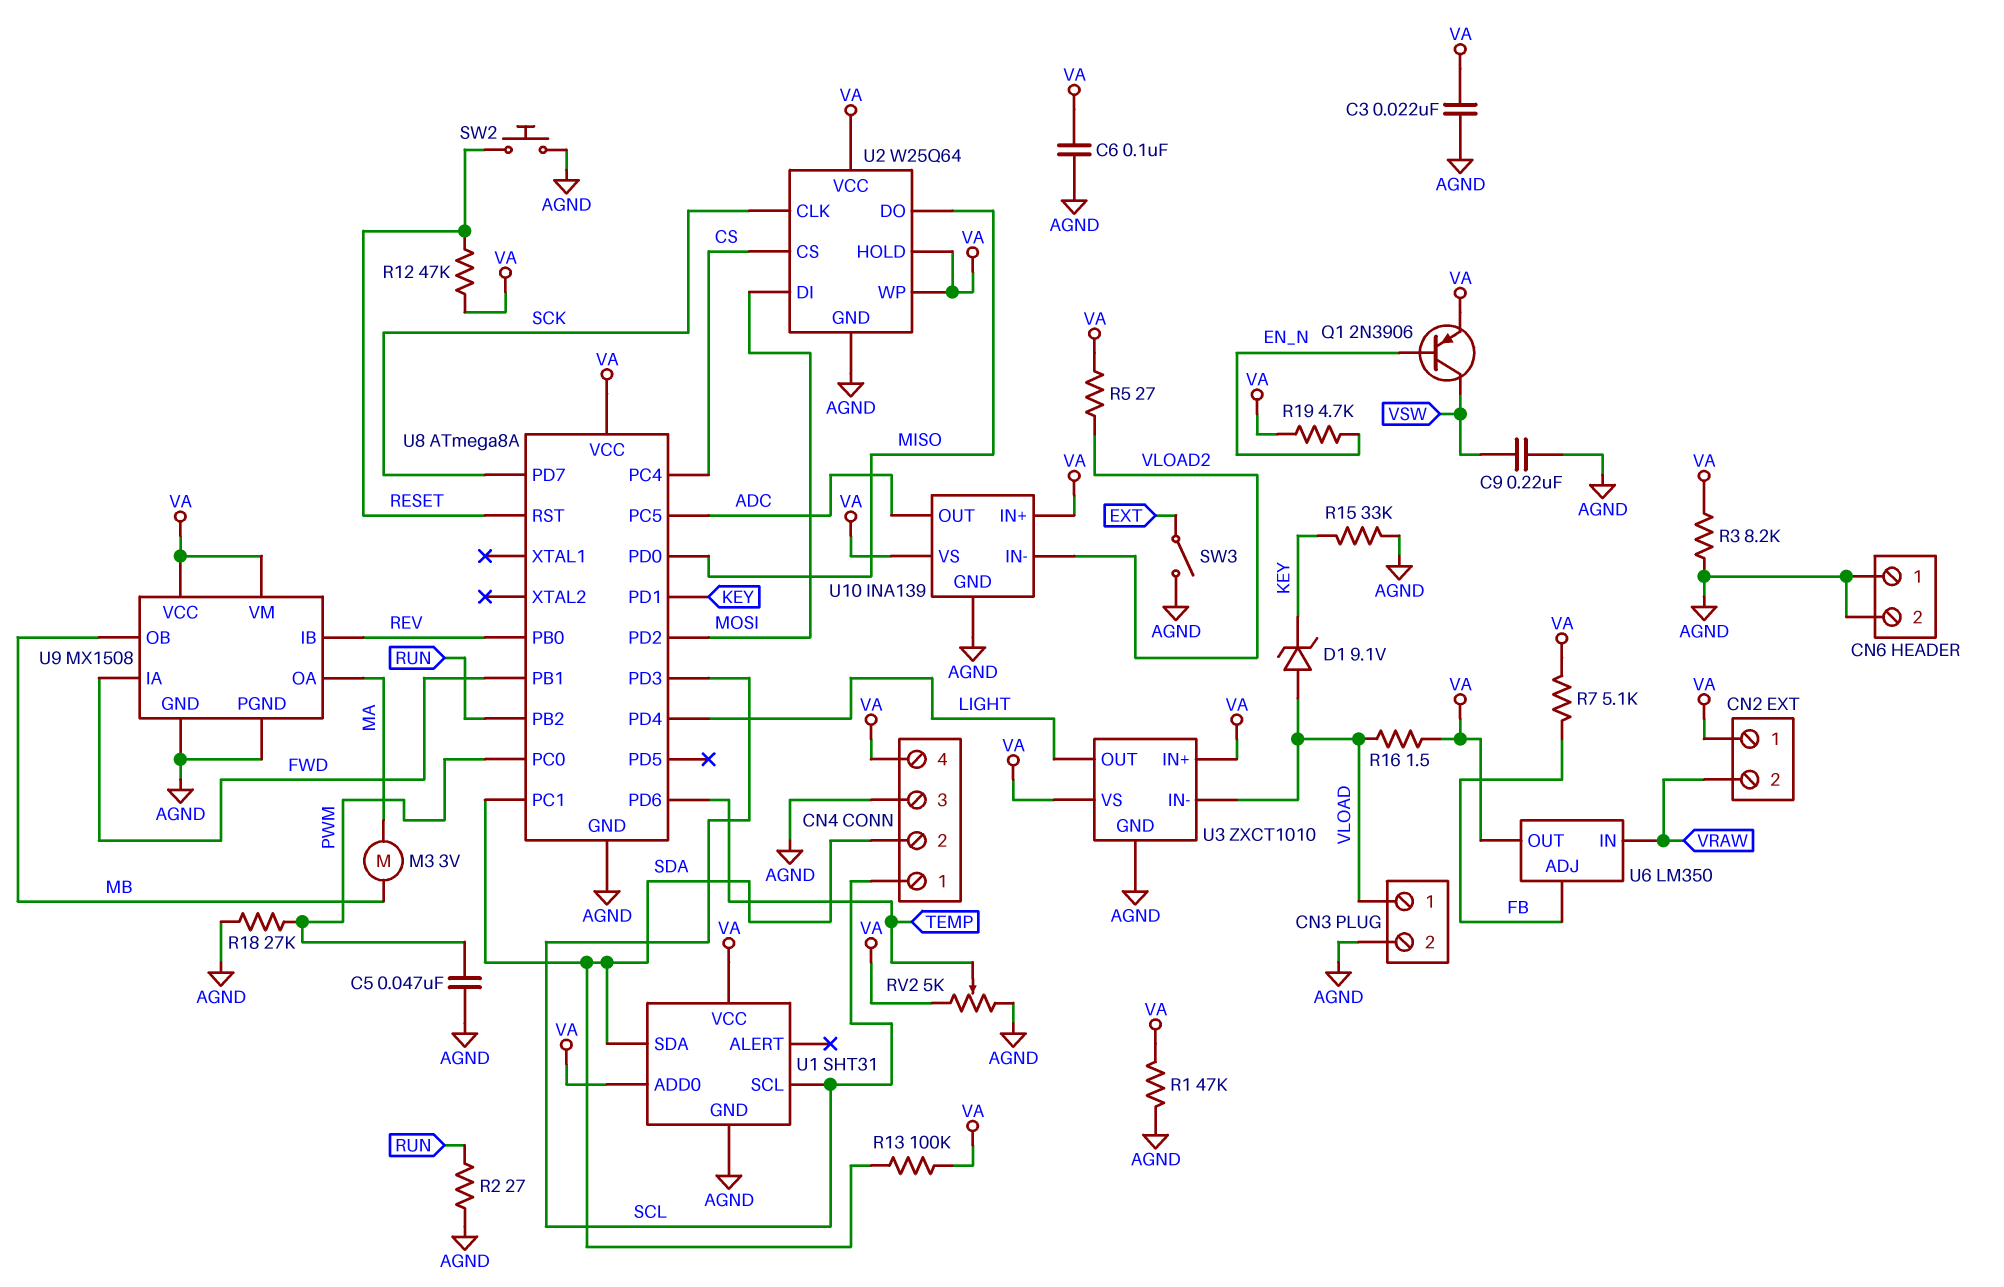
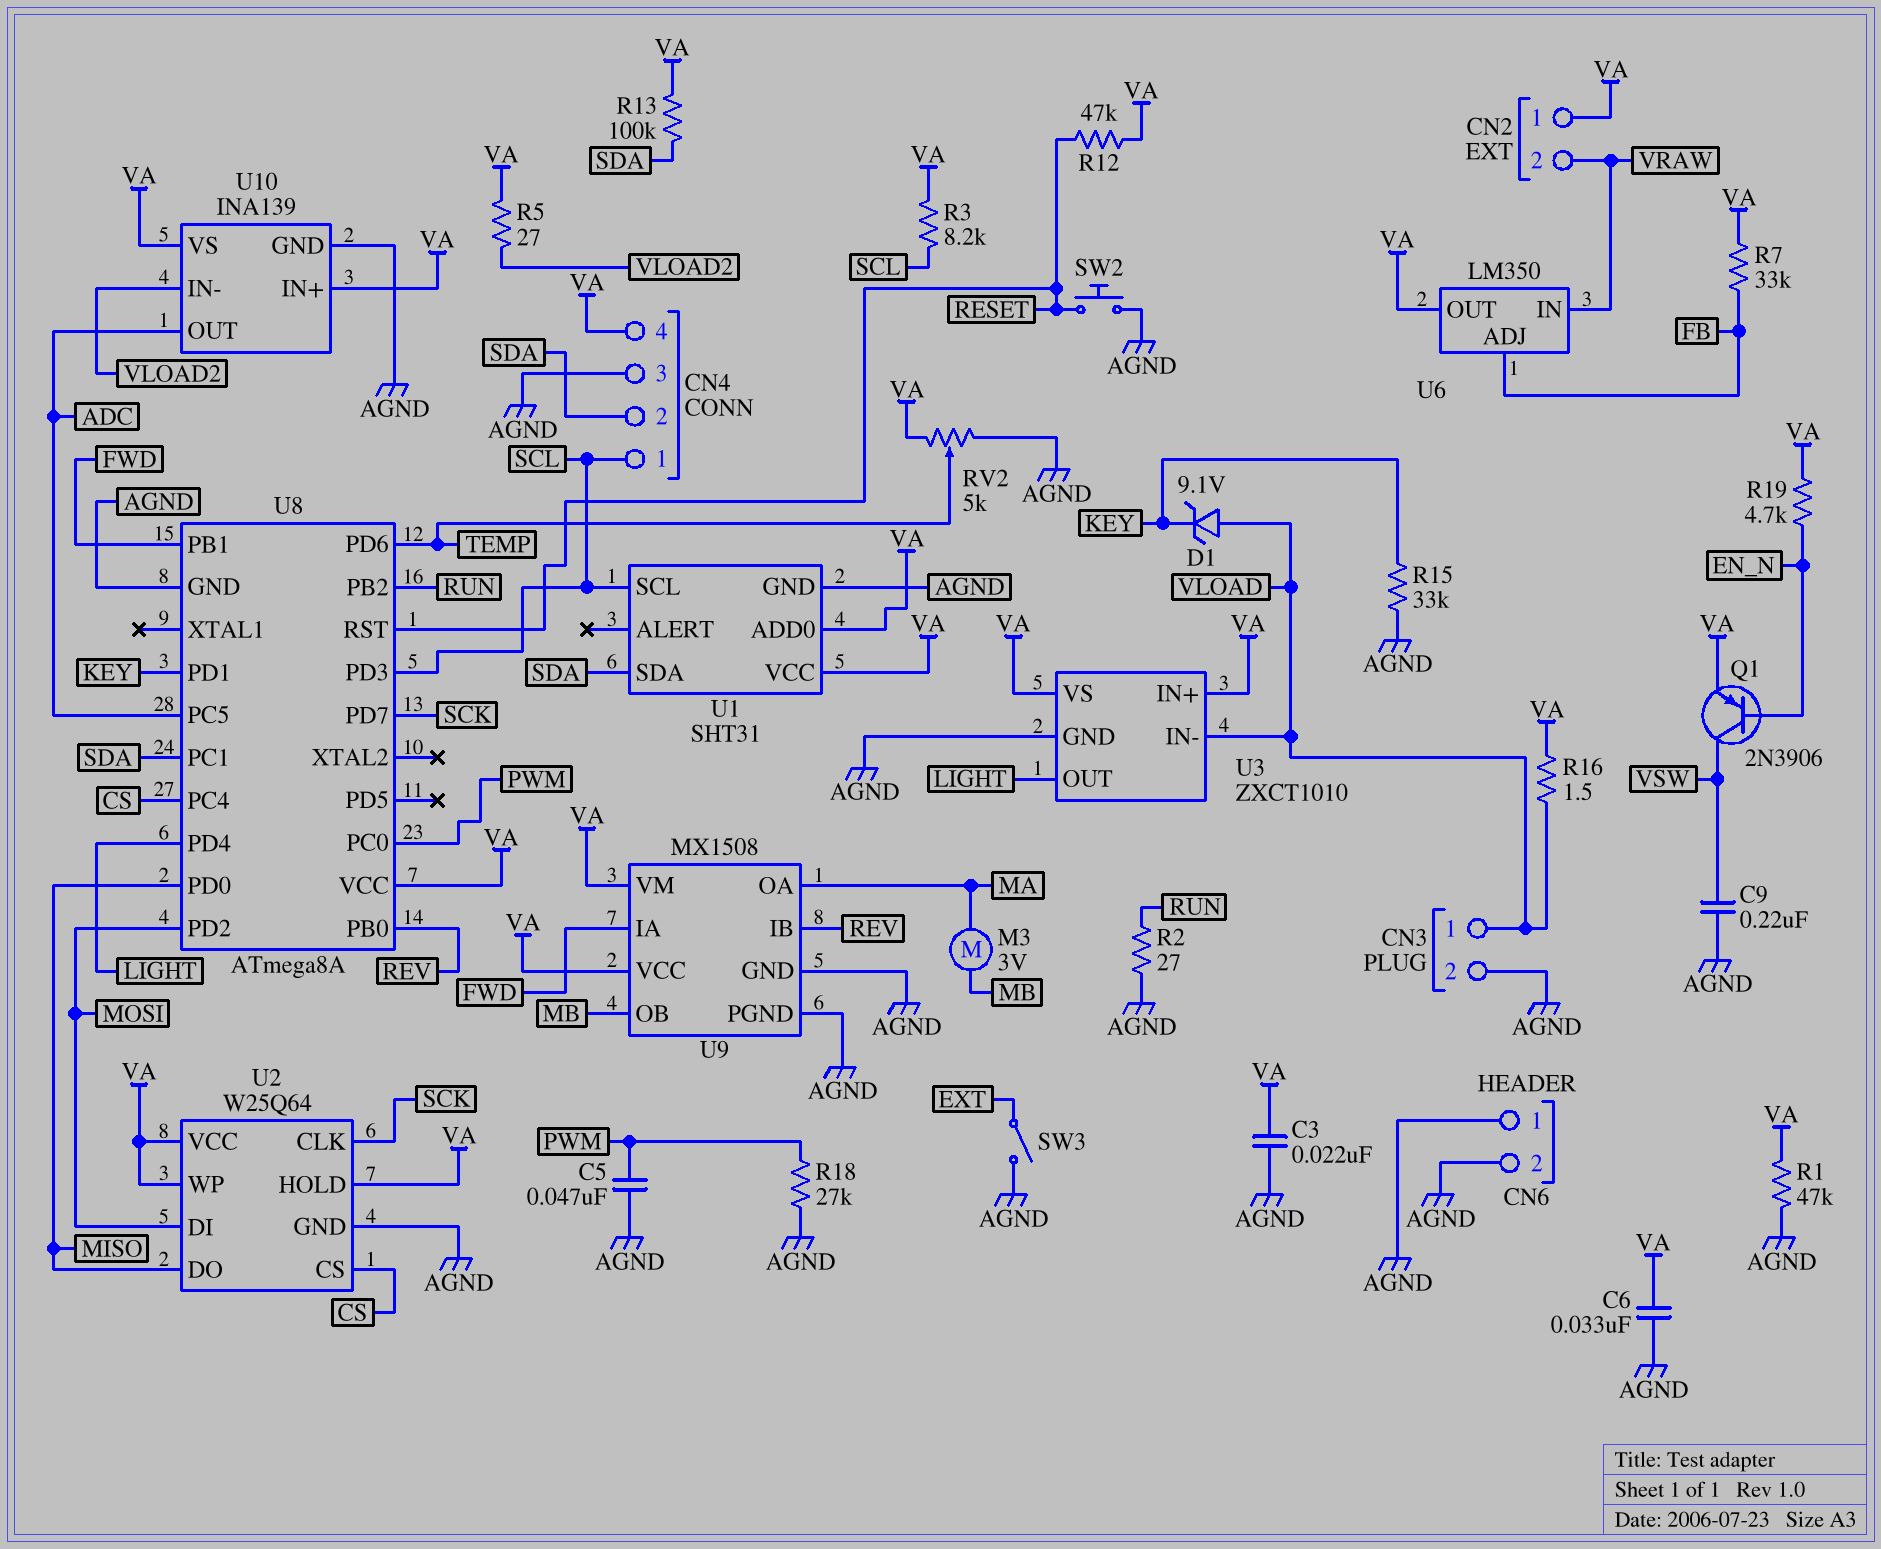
C6: 100nF (AGND, VA) -> 33nF (AGND, VA)
R3: 8.2k (AGND, VA) -> 8.2k (SCL, VA)
R7: 5.1k (FB, VA) -> 33k (FB, VA)

